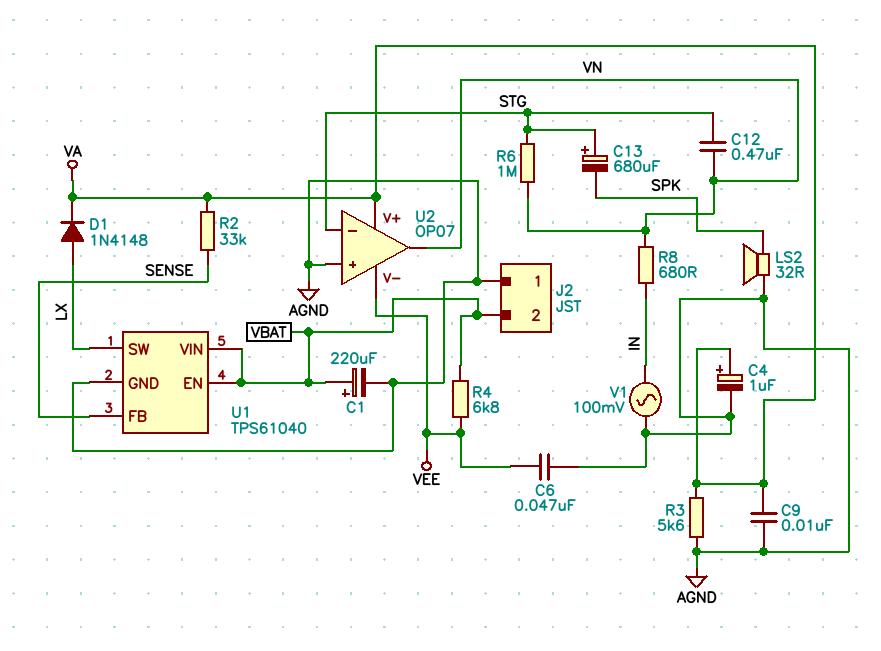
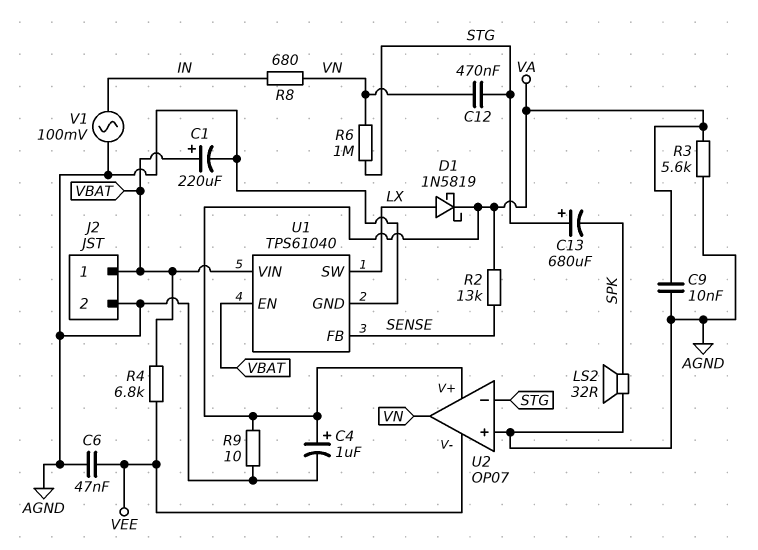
D1: diode 1N4148 (A LX, K VA) -> schottky 1N5819 (A LX, K VA)
J2 pin 1: AGND -> VBAT
J2 pin 2: VBAT -> AGND
R2: 33k (SENSE, VA) -> 13k (SENSE, VA)
R9: none -> 10 (AGND, VA)

